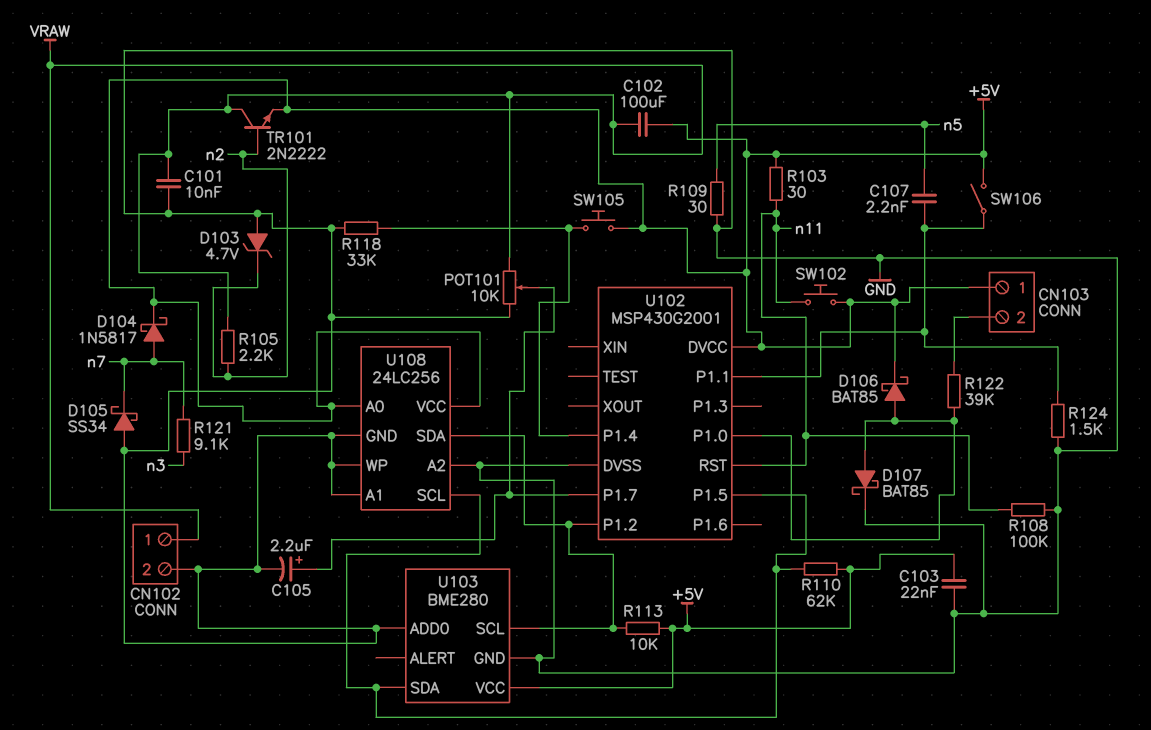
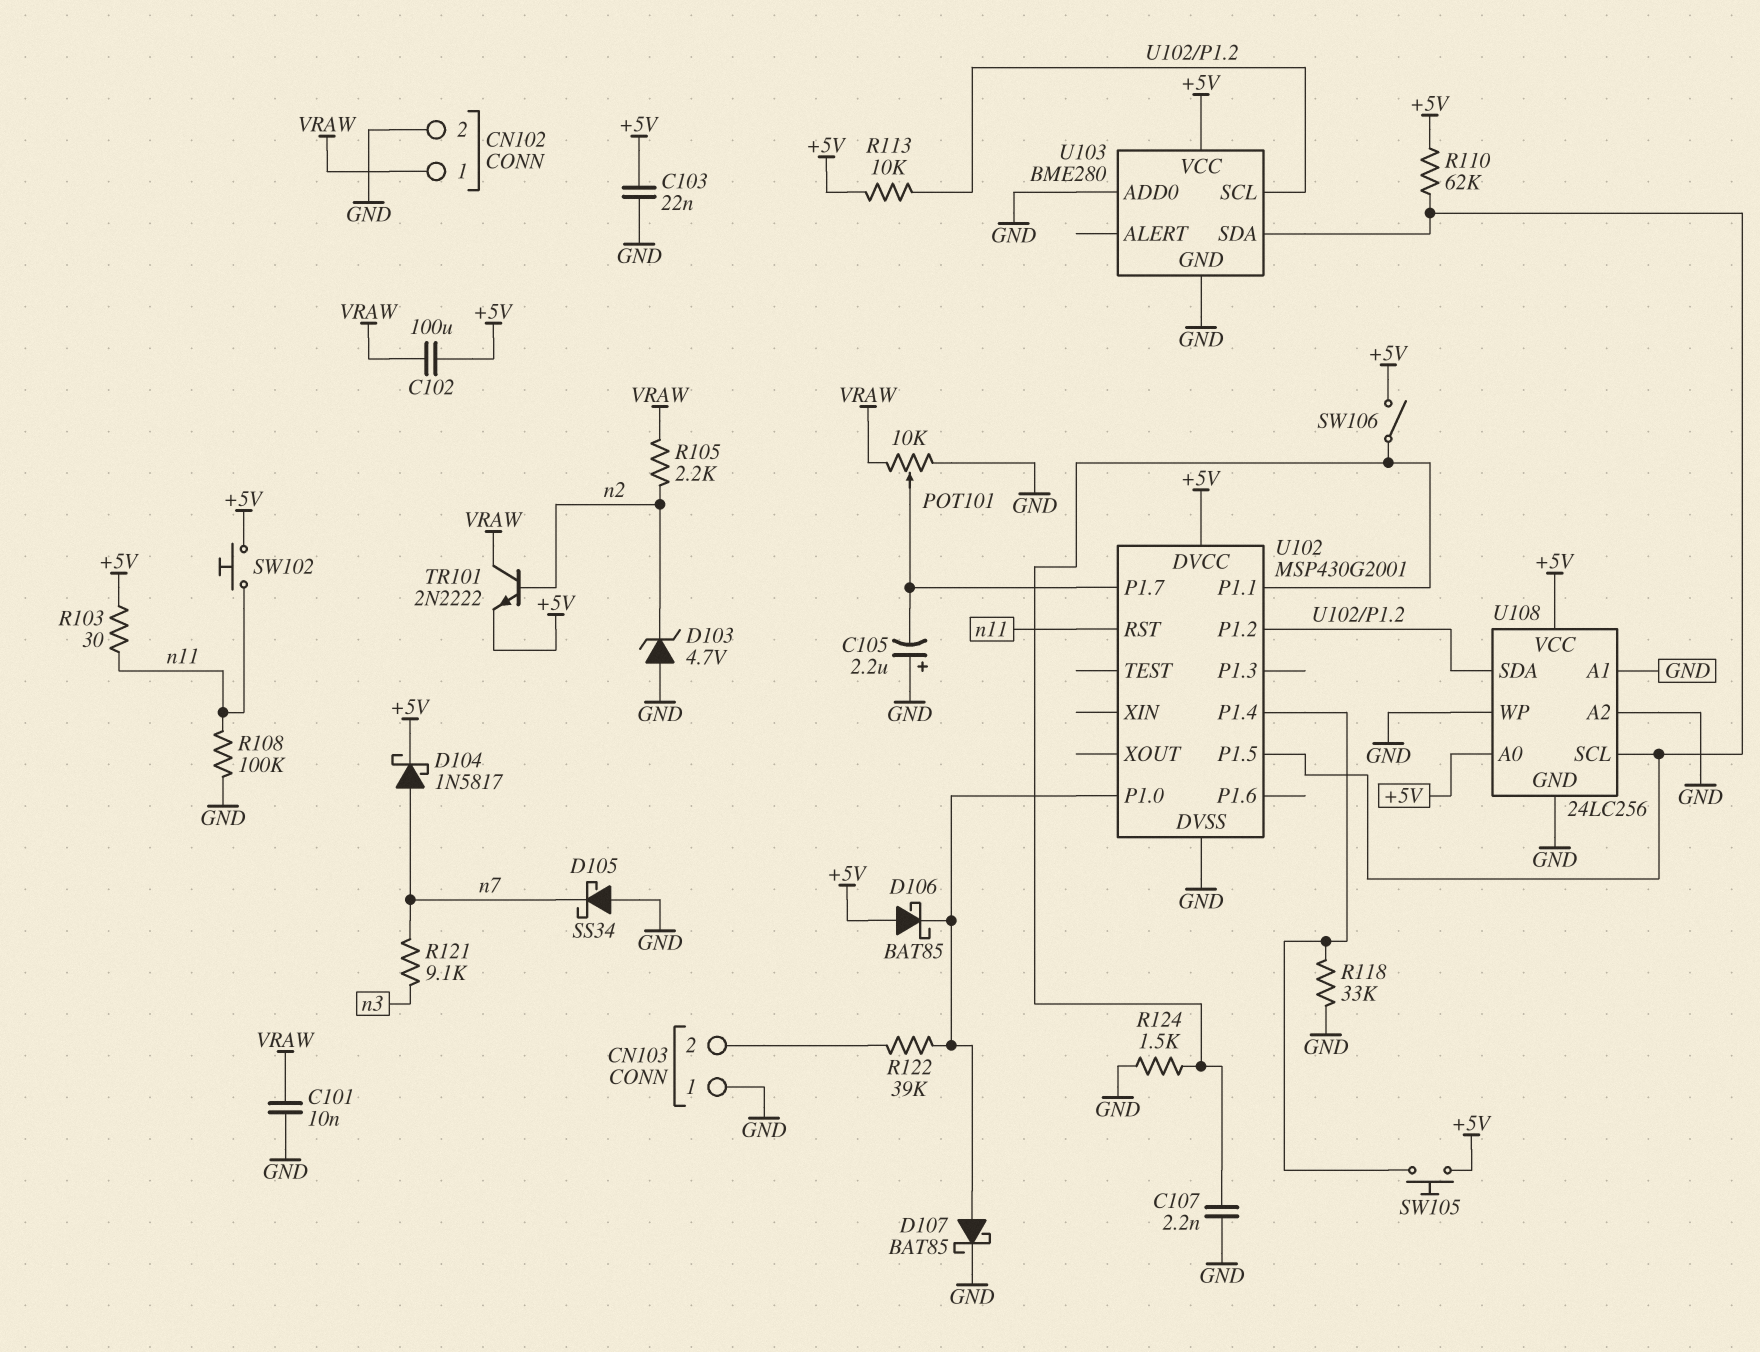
C105: 2.2uF (plus U102/P1.7, minus GND) -> 2.2uF (plus GND, minus U102/P1.7)
C107: 2.2nF (U102/P1.1, n5) -> 2.2nF (GND, U102/P1.1)
CN103 pin 1: +5V -> GND
D106: schottky BAT85 (A U102/P1.0, K +5V) -> schottky BAT85 (A +5V, K U102/P1.0)
R109: 30 (GND, n5) -> none

